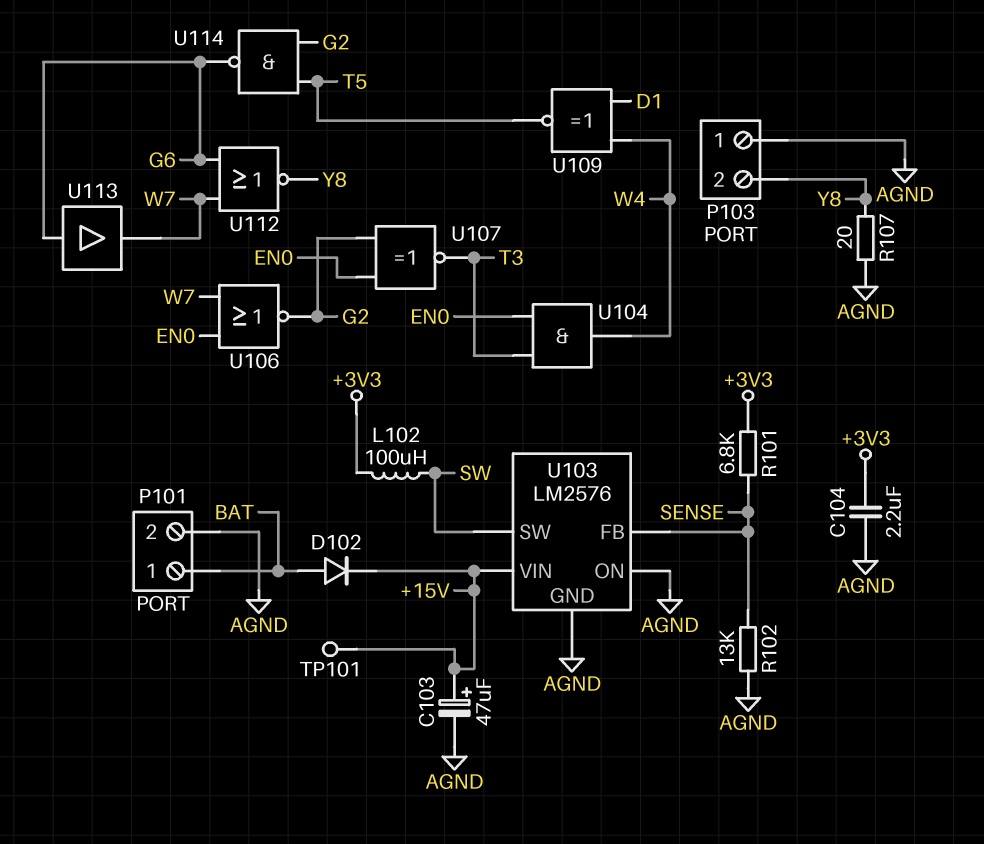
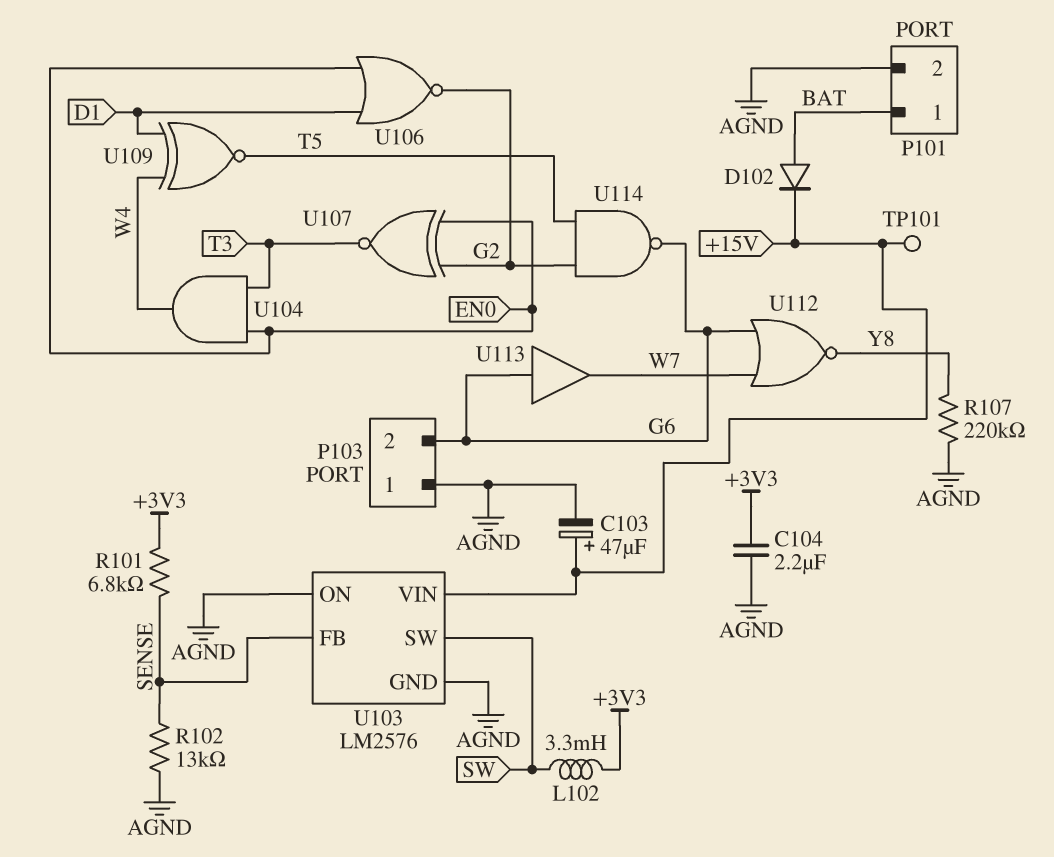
L102: 100uH (+3V3, SW) -> 3.3mH (+3V3, SW)
P103 pin 2: Y8 -> G6
R107: 20 (AGND, Y8) -> 220k (AGND, Y8)
U106: NOR (in EN0, in W7, out G2) -> NOR (in D1, in EN0, out G2)

